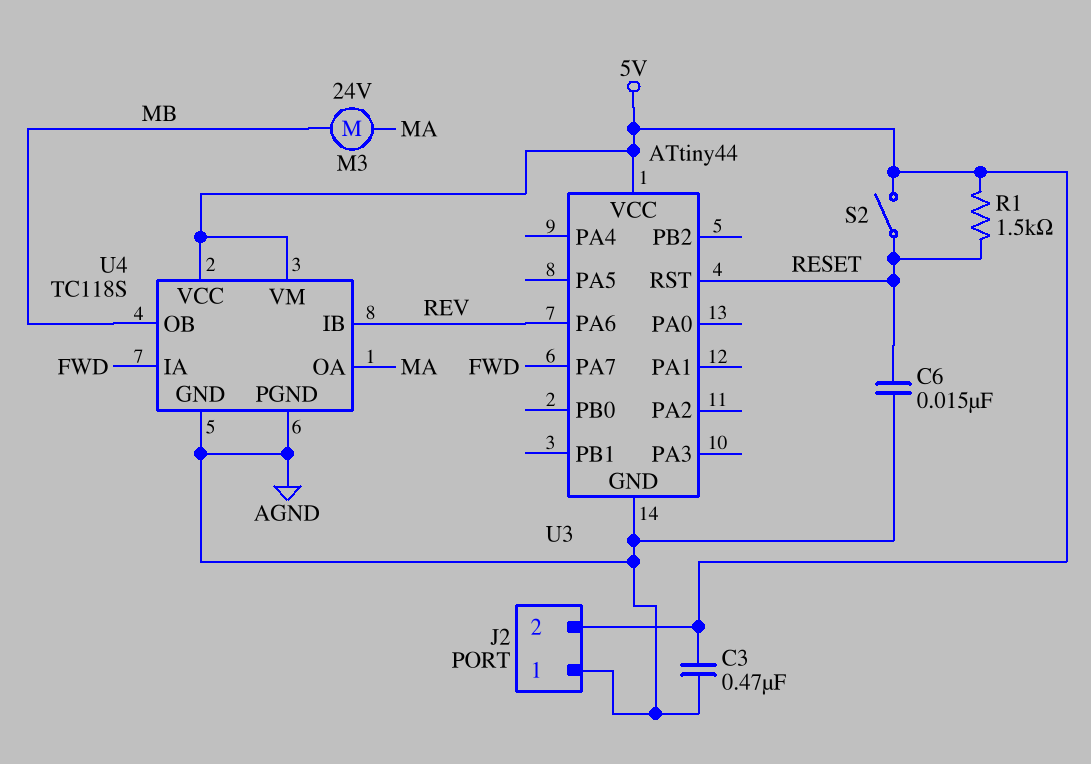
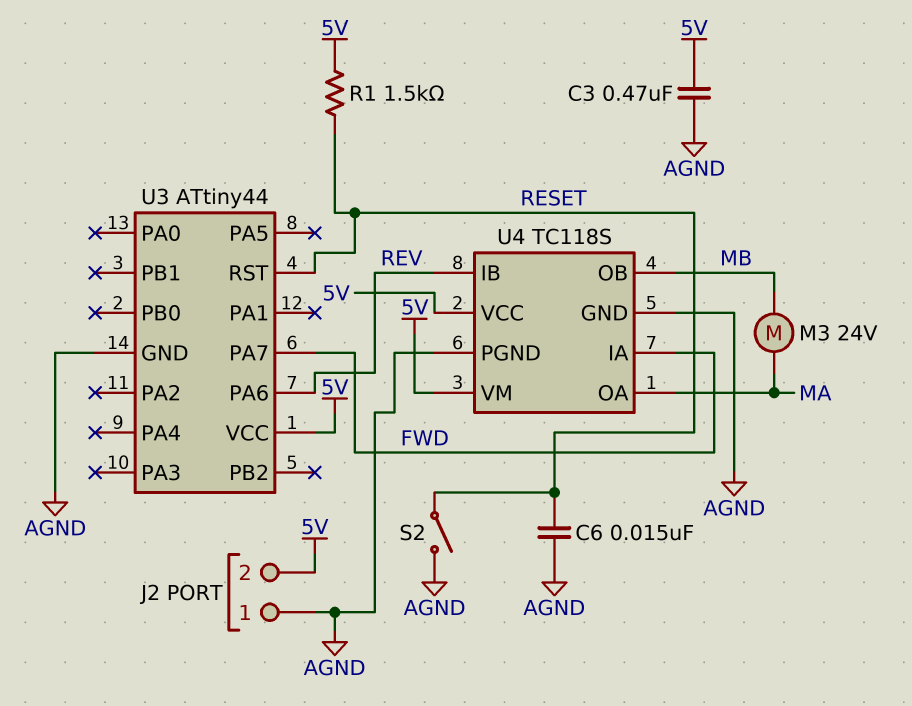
S2: switch (5V, RESET) -> switch (AGND, RESET)

